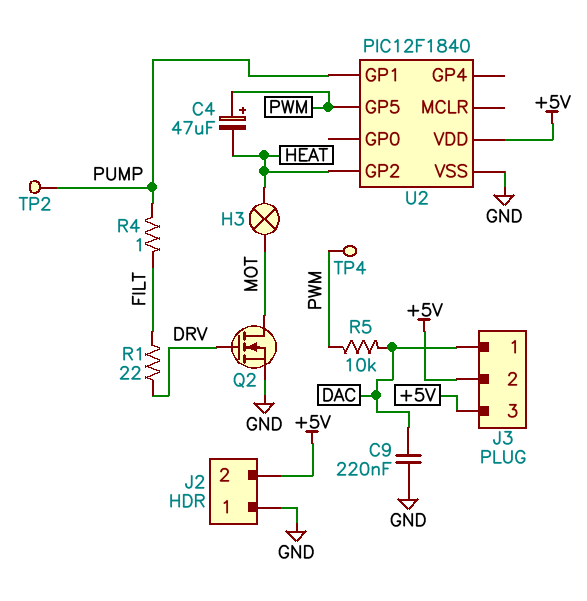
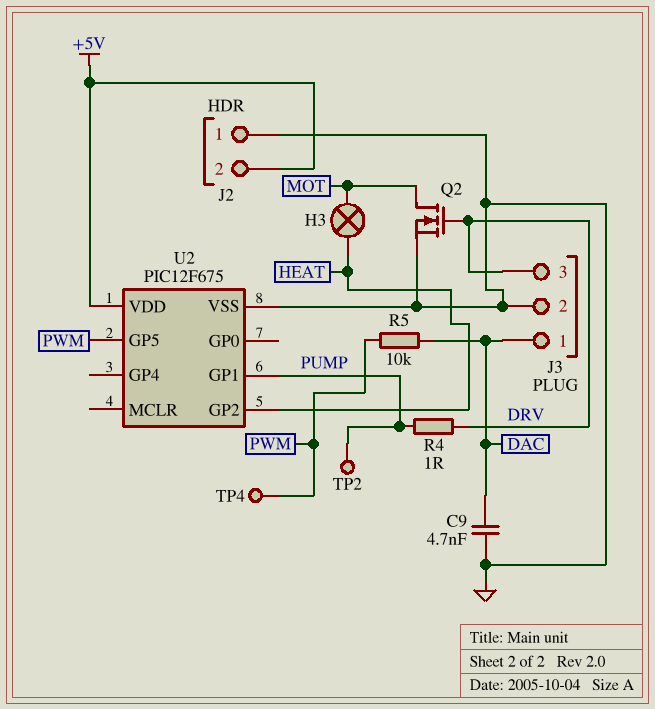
C4: 47uF (plus PWM, minus HEAT) -> none
C9: 220nF (DAC, GND) -> 4.7nF (DAC, GND)
J3 pin 2: +5V -> GND
J3 pin 3: +5V -> DRV
R1: 22 (DRV, FILT) -> none
R4: 1 (FILT, PUMP) -> 1 (DRV, PUMP)
U2: PIC12F1840 -> PIC12F675

